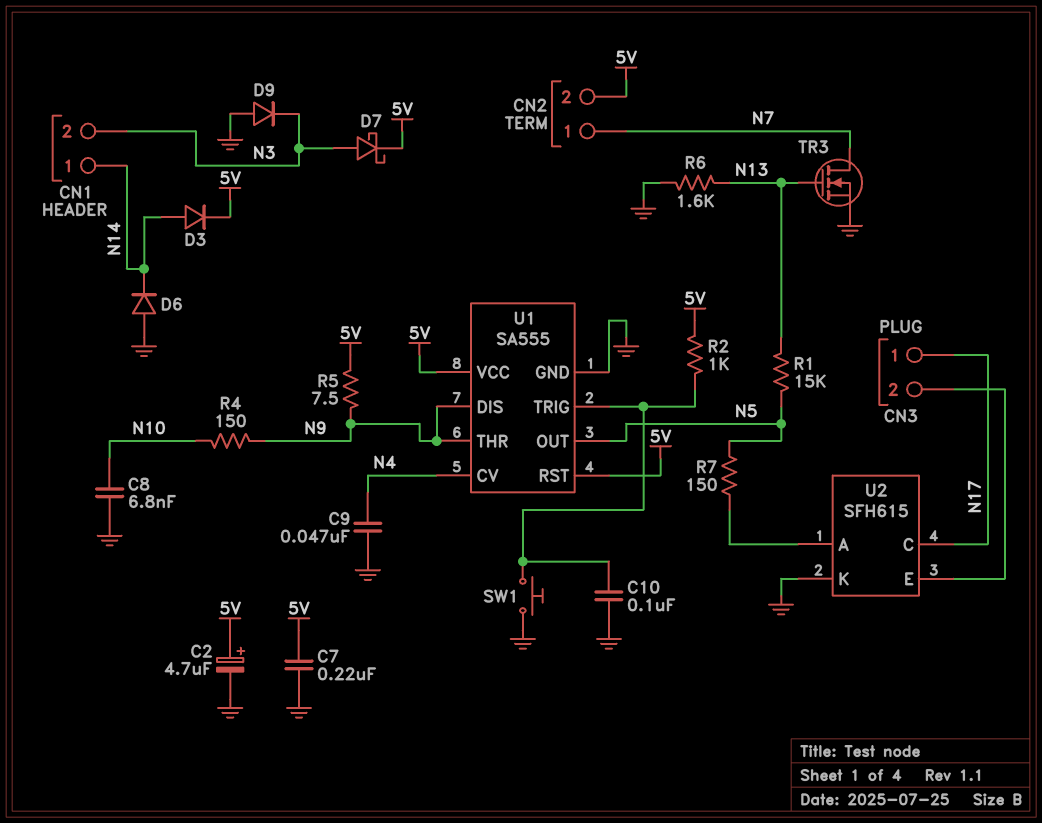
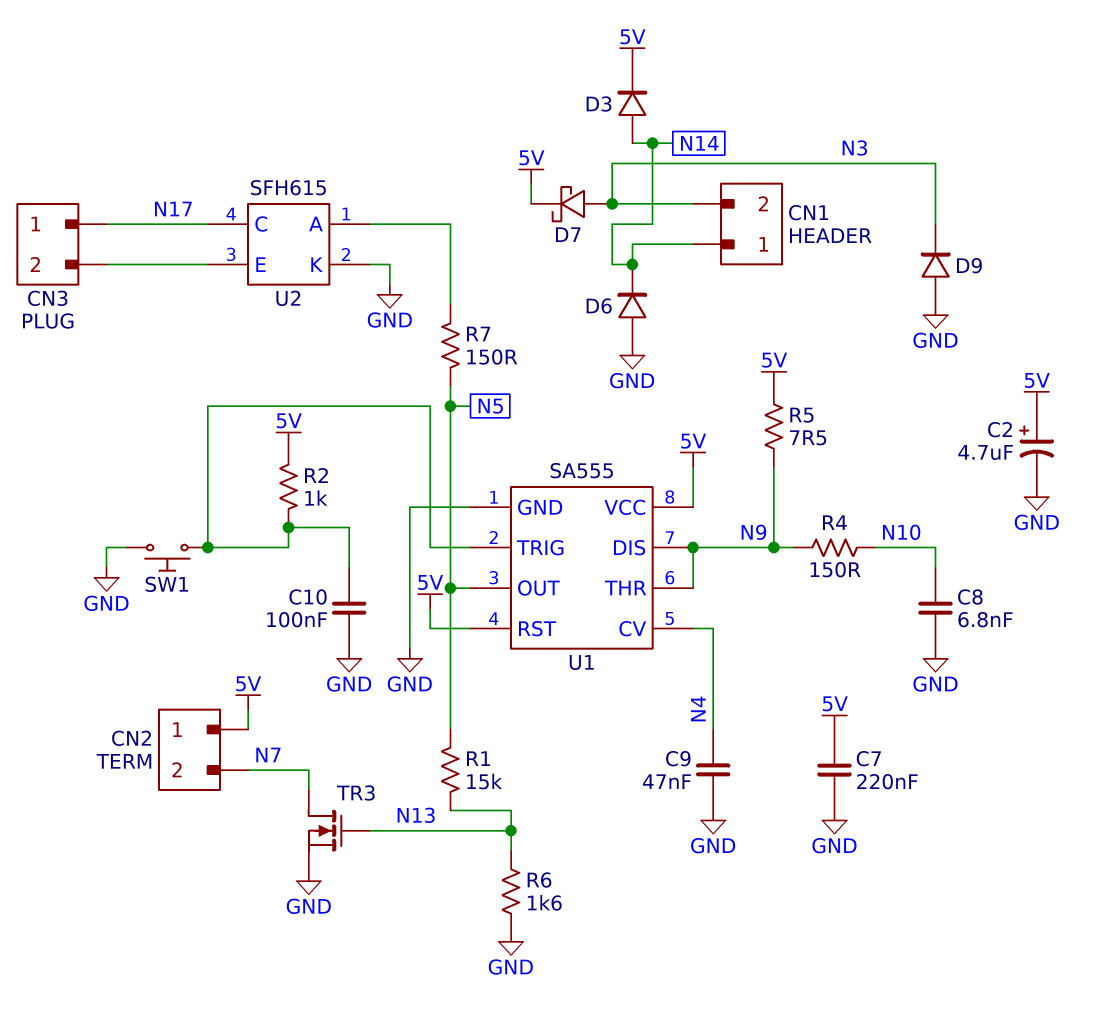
CN2 pin 1: N7 -> 5V
CN2 pin 2: 5V -> N7

